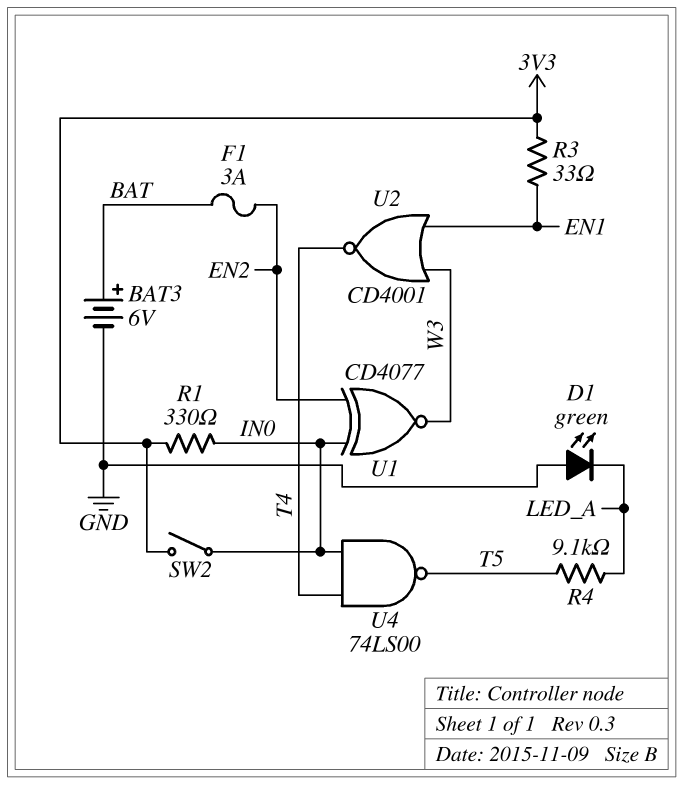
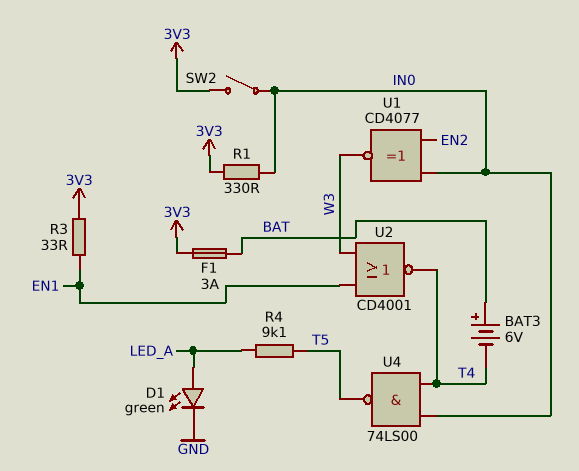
BAT3: 6V (plus BAT, minus GND) -> 6V (plus BAT, minus T4)
D1: LED green (A GND, K LED_A) -> LED green (A LED_A, K GND)
F1: 3A (BAT, EN2) -> 3A (3V3, BAT)

